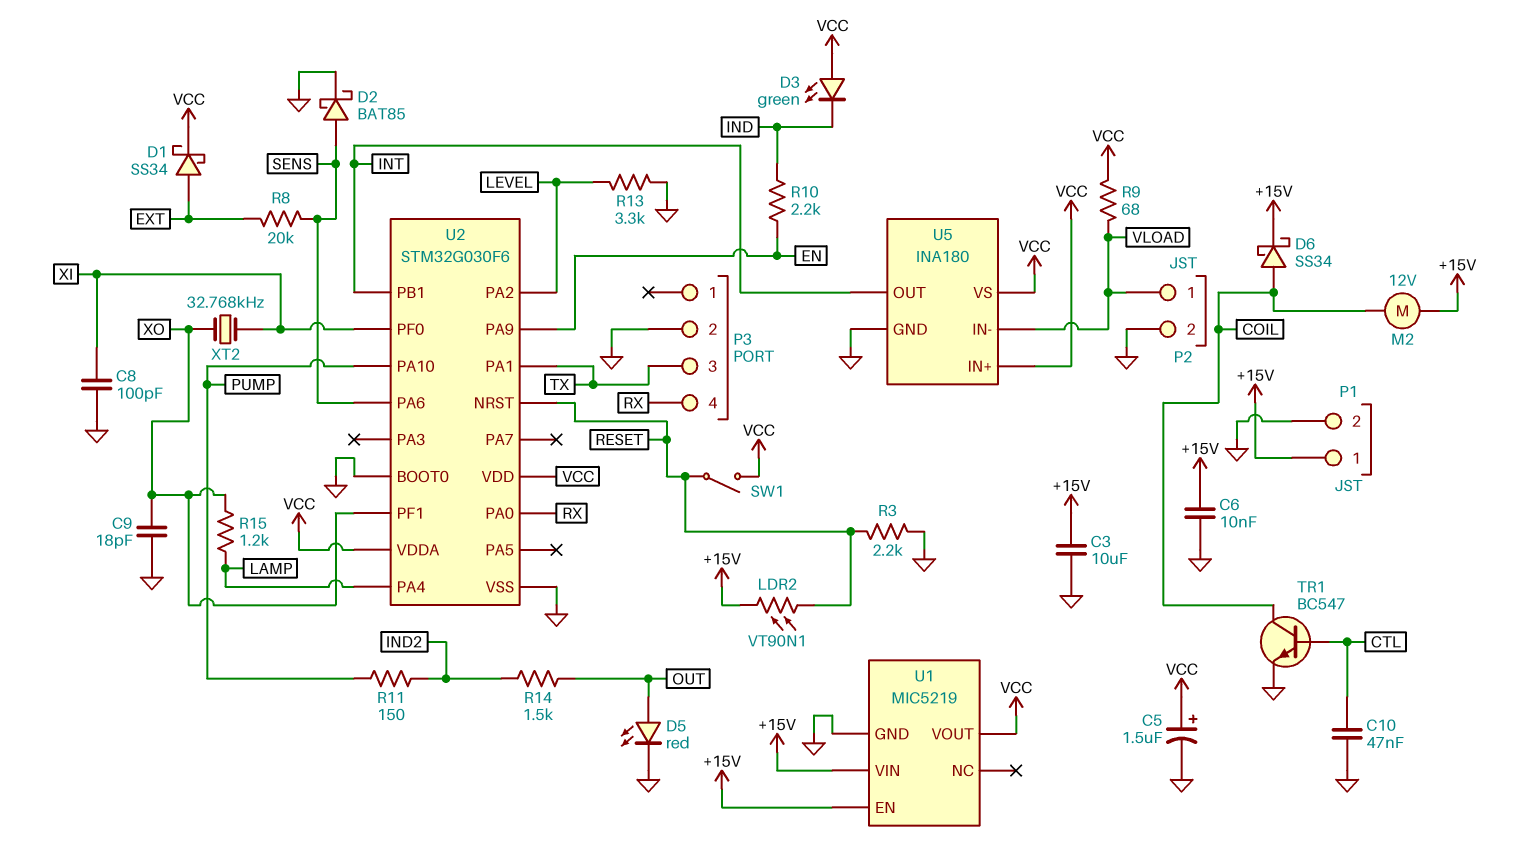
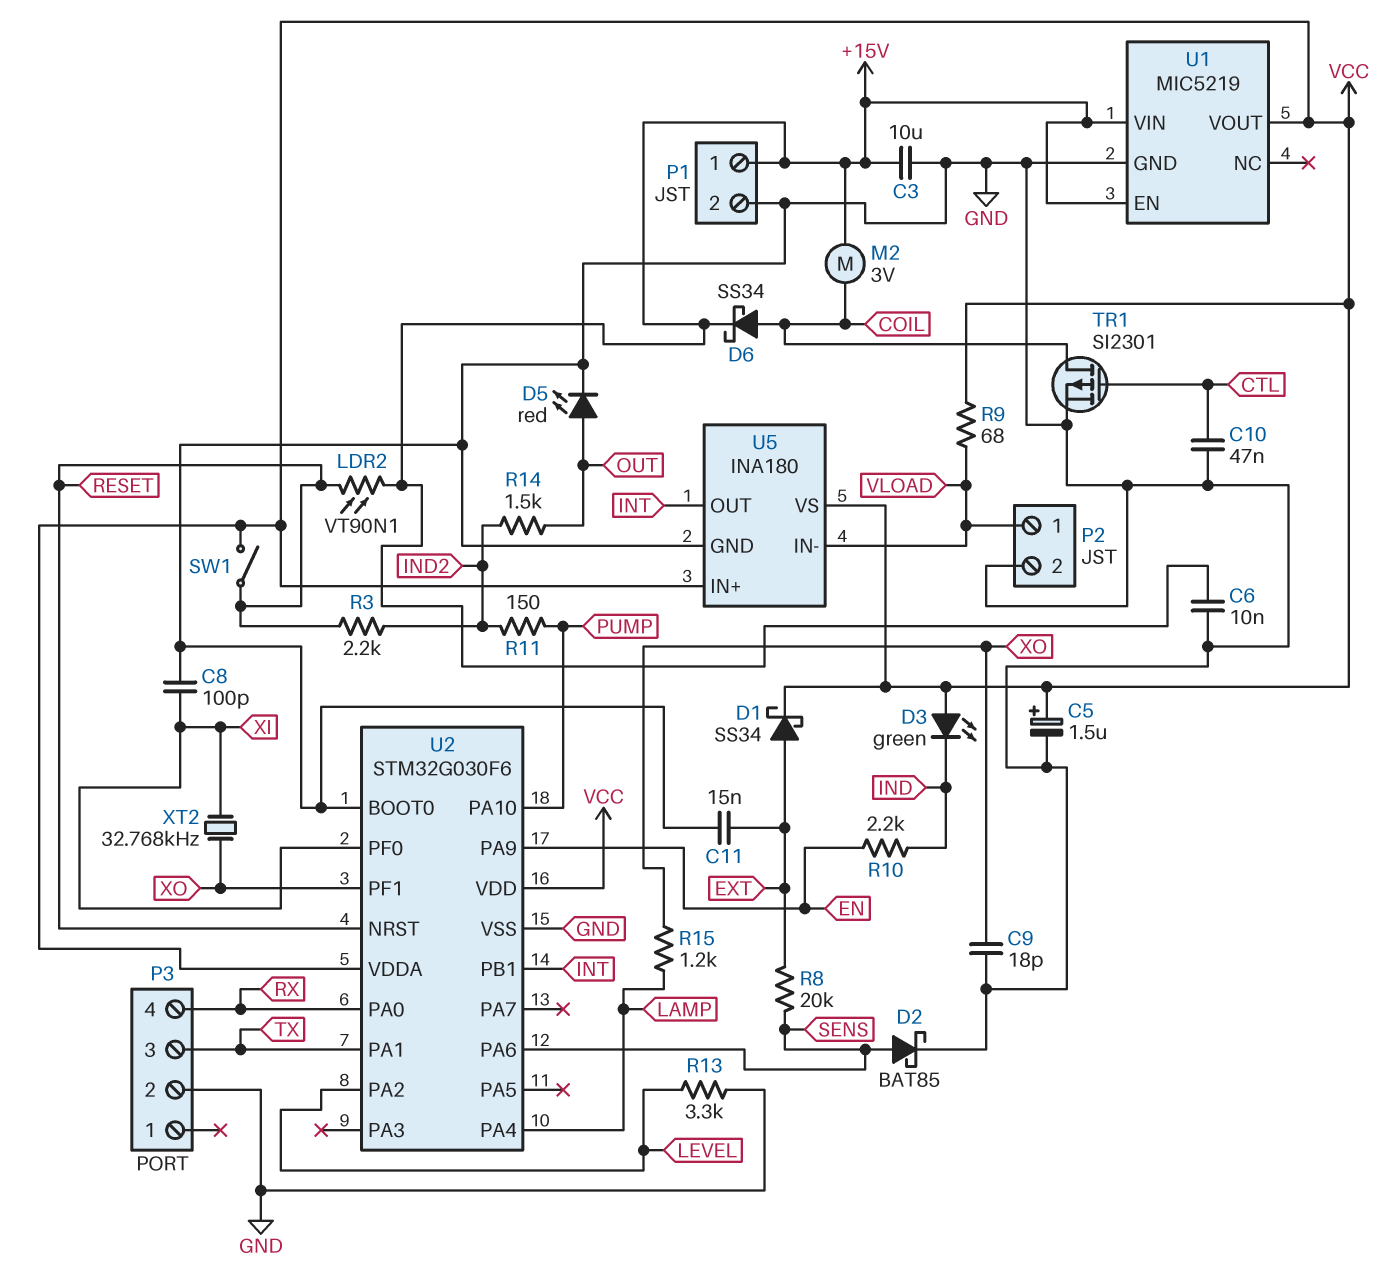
C11: none -> 15nF (EXT, GND)
M2: motor 12V (+15V, COIL) -> motor 3V (+15V, COIL)
R3: 2.2k (GND, RESET) -> 2.2k (IND2, RESET)
TR1: NPN BC547 (B CTL, C COIL, E GND) -> PMOS SI2301 (G CTL, D COIL, S GND)

